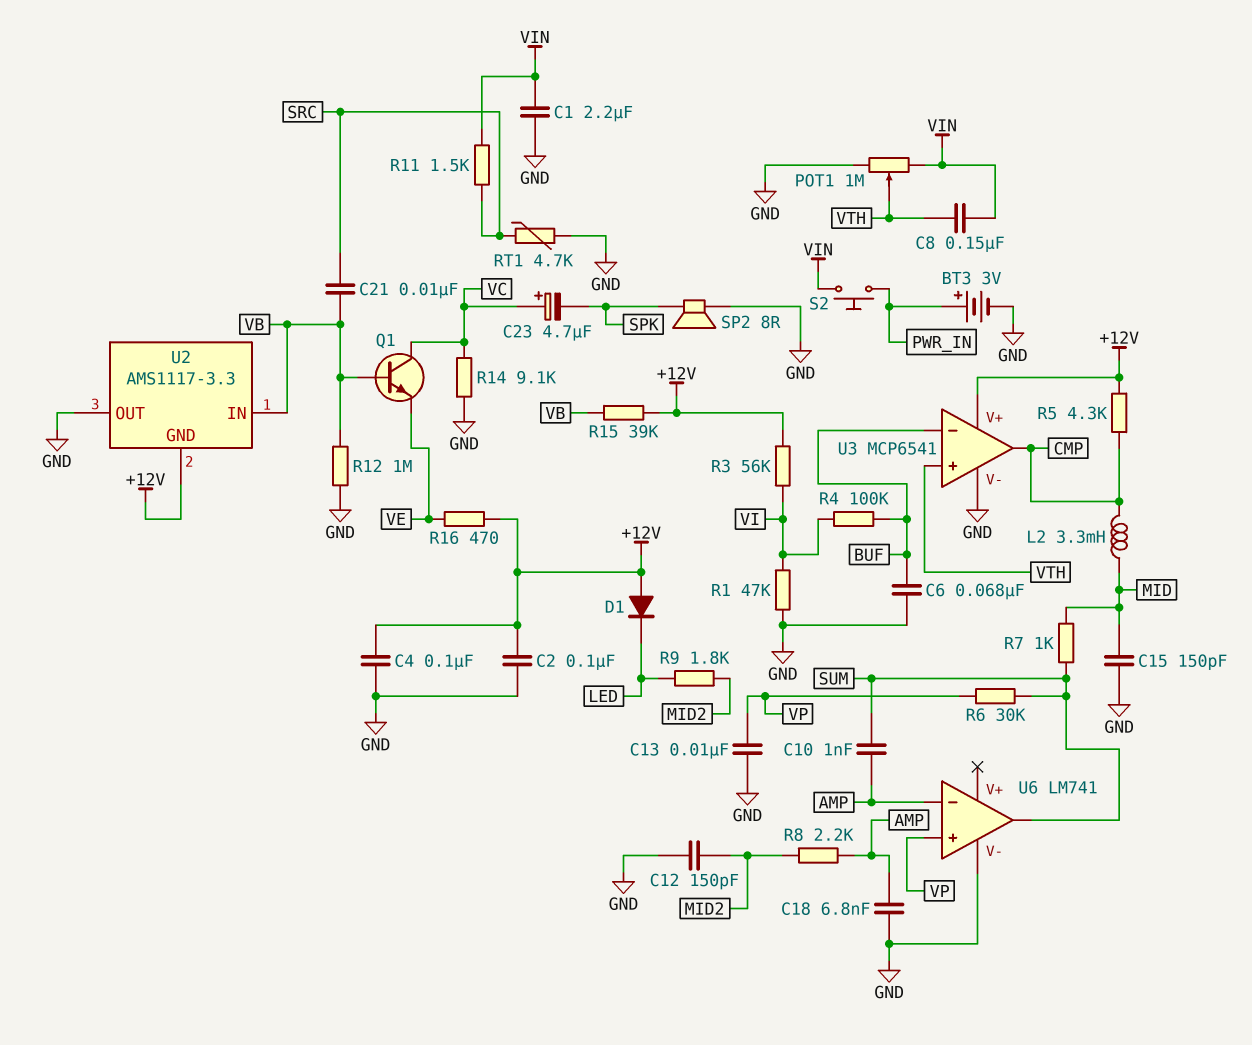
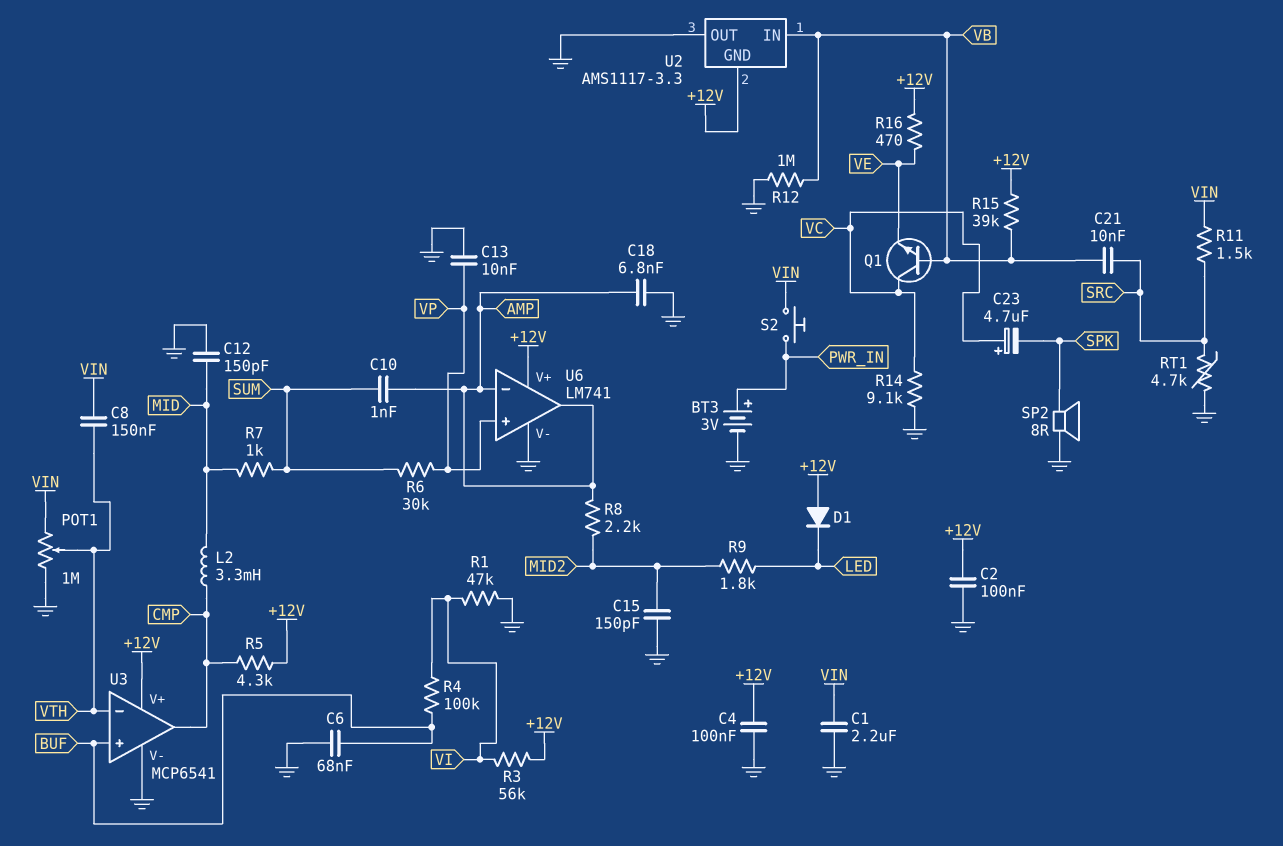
C12: 150pF (GND, MID2) -> 150pF (GND, MID)
C15: 150pF (GND, MID) -> 150pF (GND, MID2)
U3 pin in+: VTH -> BUF
U3 pin in-: BUF -> VTH
U6 pin V+: none -> +12V
U6 pin out: SUM -> AMP

